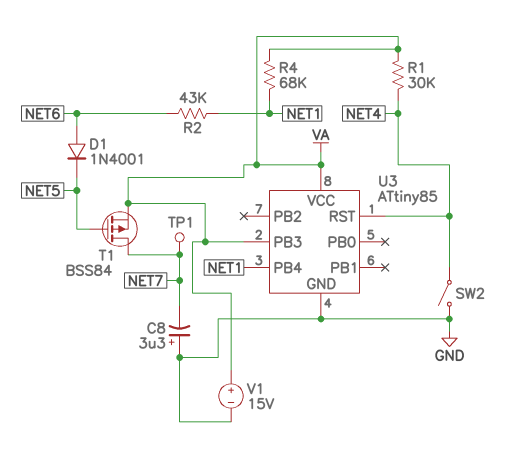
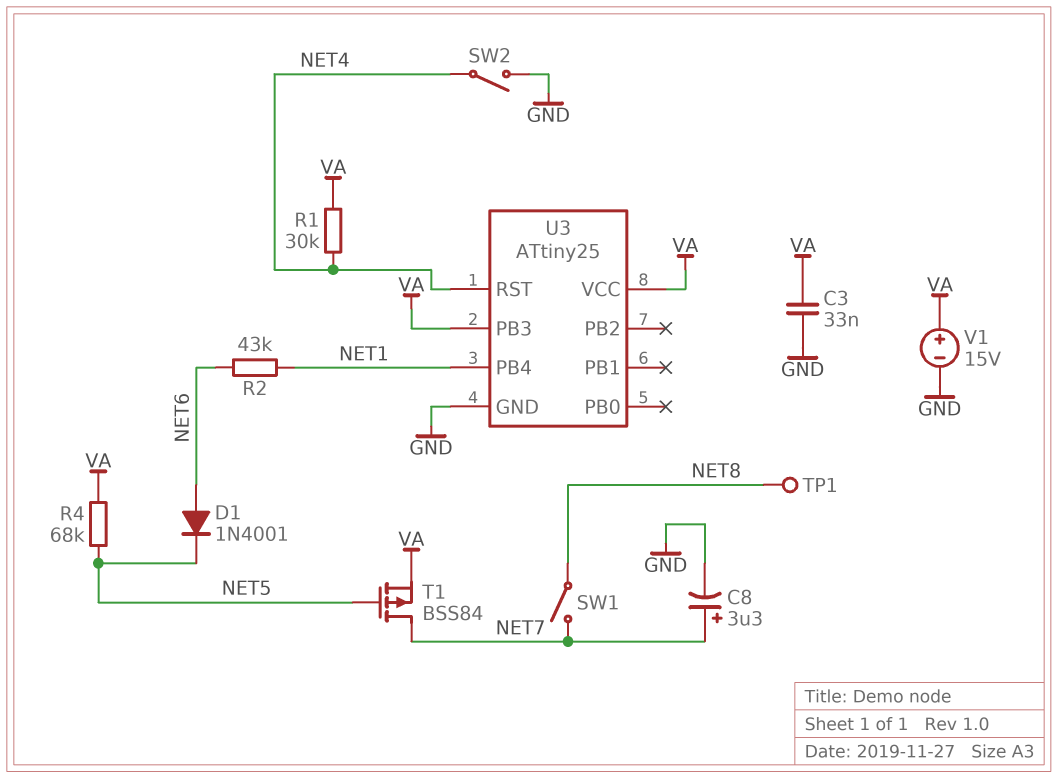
C3: none -> 33nF (GND, VA)
C8: 3.3uF (plus GND, minus NET7) -> 3.3uF (plus NET7, minus GND)
R4: 68k (NET1, VA) -> 68k (NET5, VA)
SW1: none -> switch (NET7, NET8)
TP1: test point (NET7) -> test point (NET8)
U3: ATtiny85 -> ATtiny25

